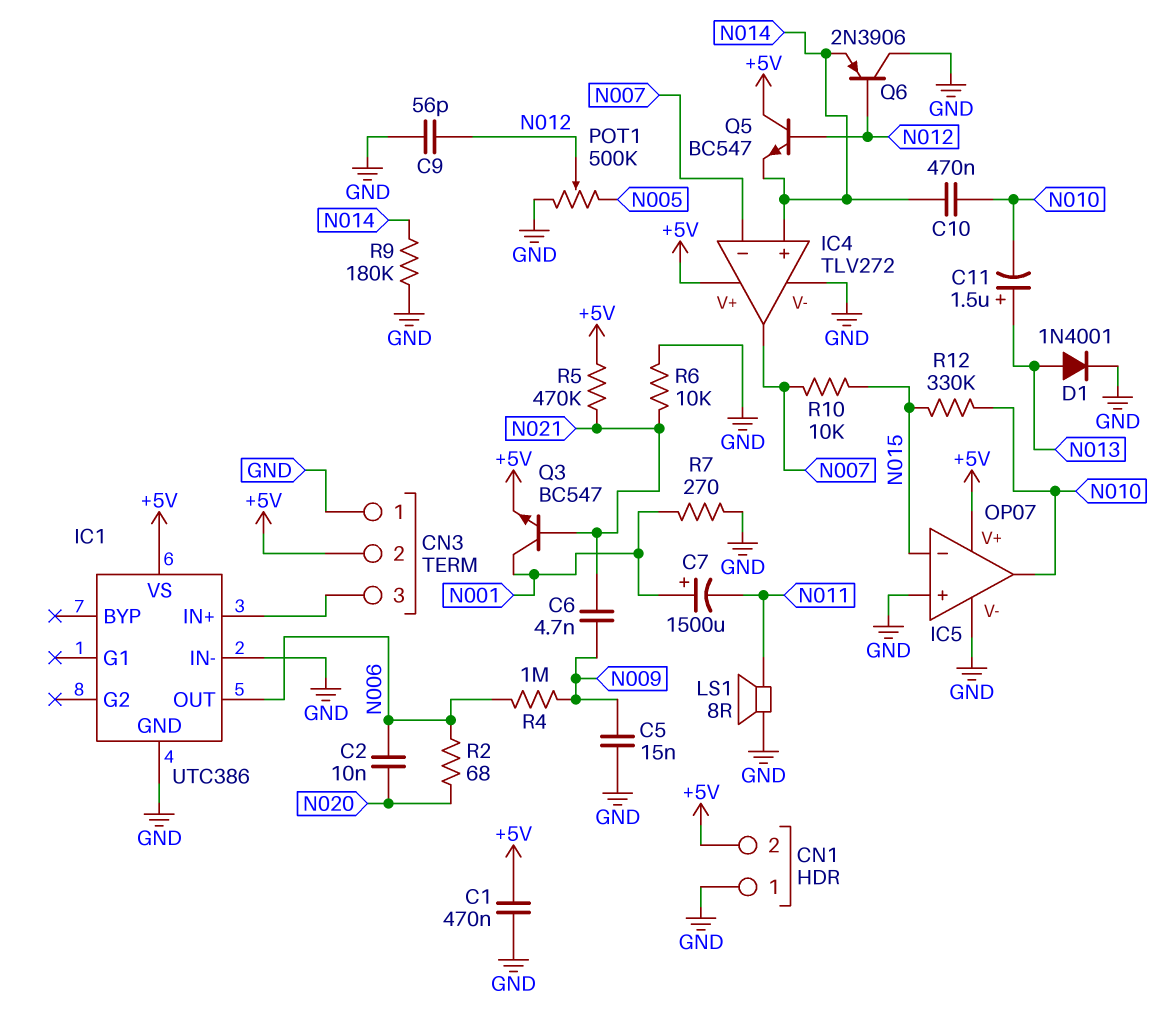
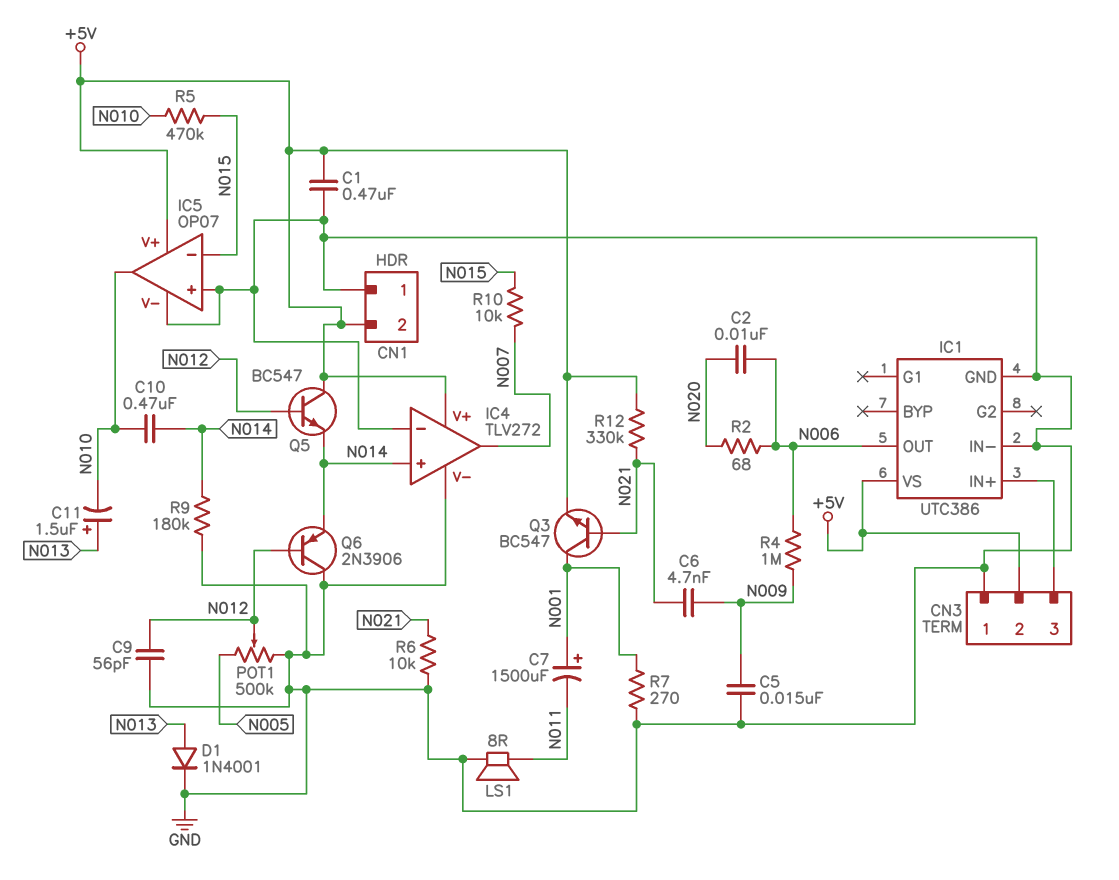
IC4 pin in-: N007 -> GND
R5: 470k (+5V, N021) -> 470k (N010, N015)
R12: 330k (N010, N015) -> 330k (+5V, N021)

